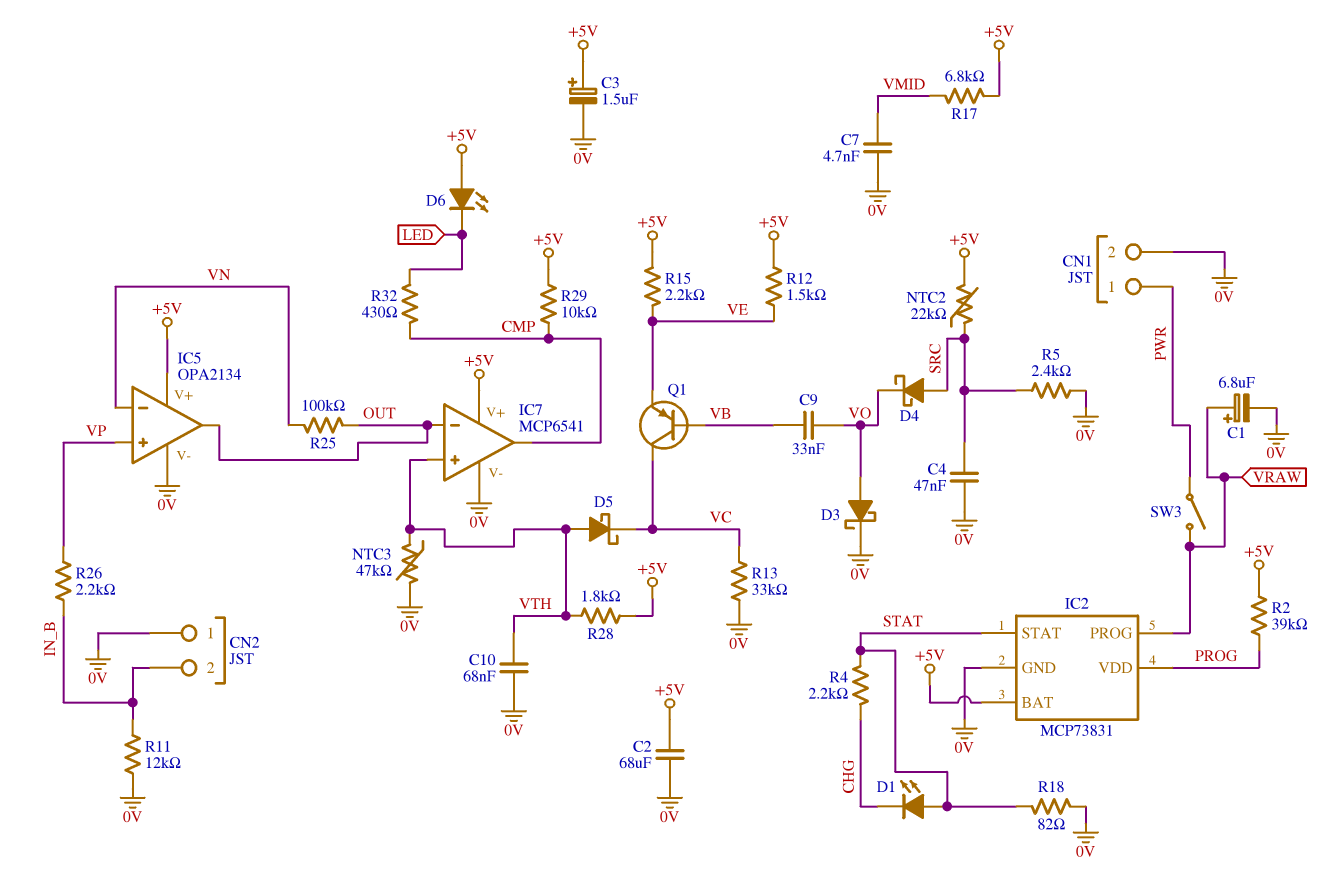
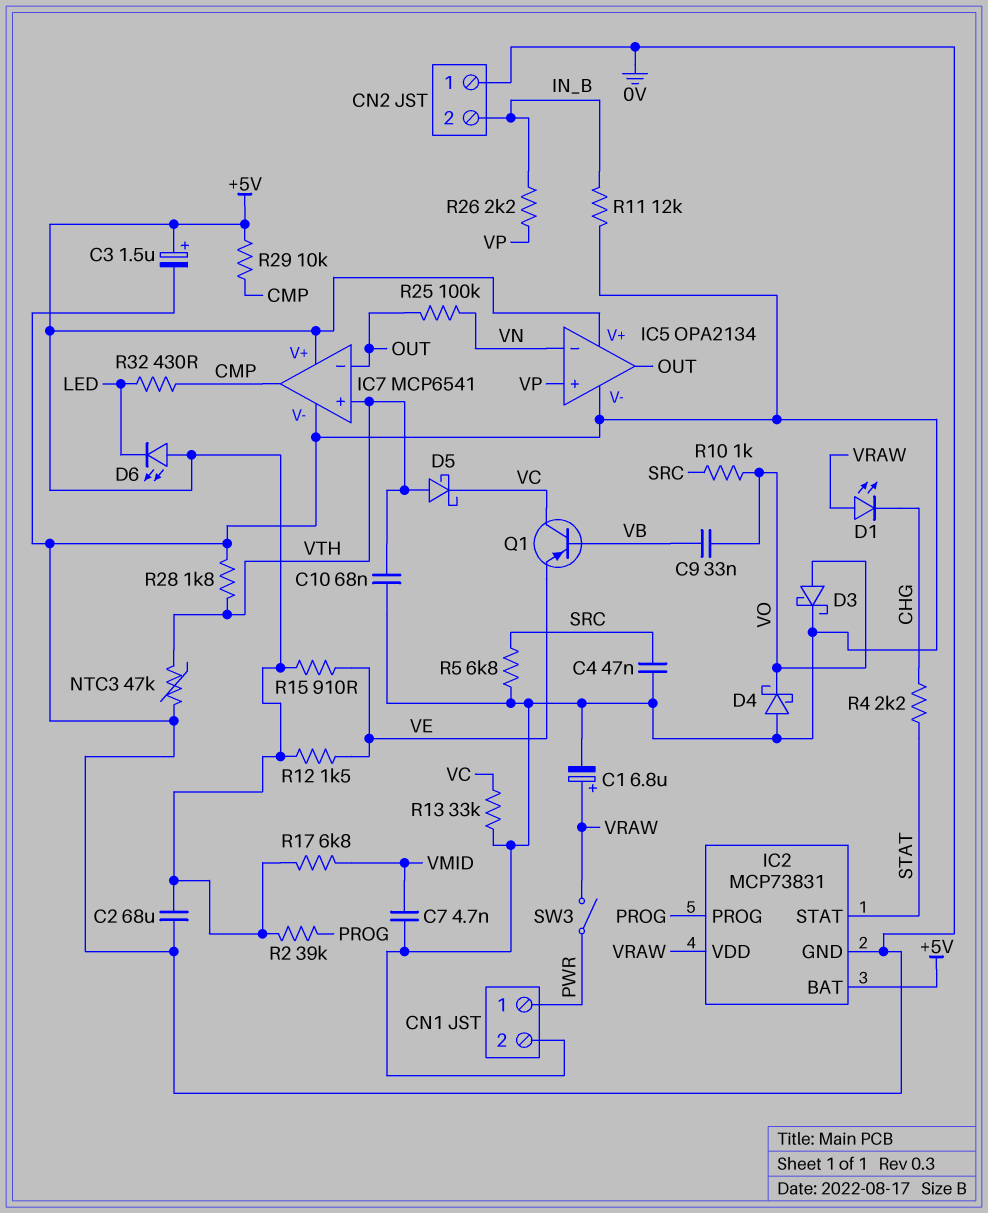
D1: LED (A STAT, K CHG) -> LED (A VRAW, K CHG)
D4: schottky (A SRC, K VO) -> schottky (A 0V, K VO)
IC2 pin PROG: VRAW -> PROG
IC2 pin VDD: PROG -> VRAW
NTC2: 22k (+5V, SRC) -> none
R5: 2.4k (0V, SRC) -> 6.8k (0V, SRC)
R10: none -> 1k (SRC, VO)
R15: 2.2k (+5V, VE) -> 910 (+5V, VE)
R18: 82 (0V, STAT) -> none
R28: 1.8k (+5V, VTH) -> 1.8k (0V, VTH)

